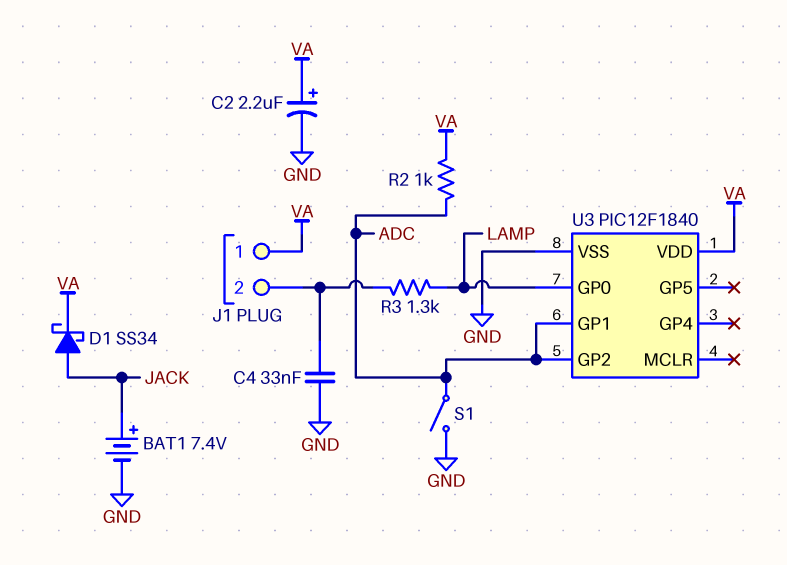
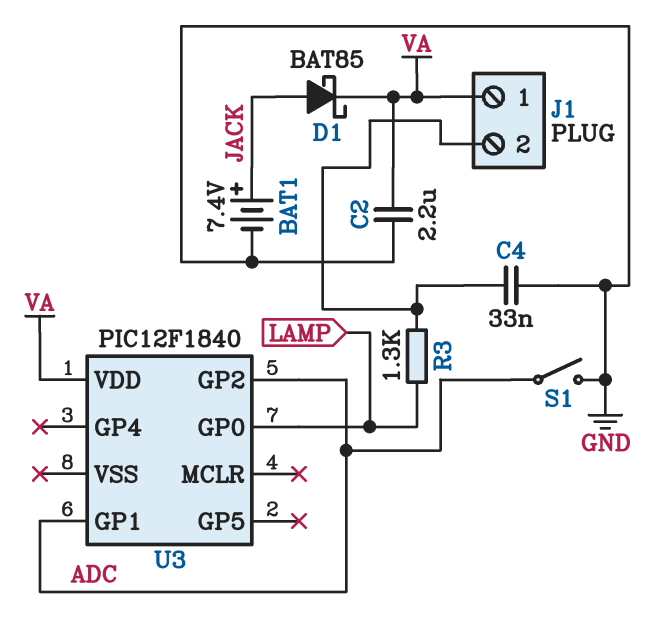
C2: 2.2uF (plus VA, minus GND) -> 2.2uF (GND, VA)
D1: schottky SS34 (A JACK, K VA) -> schottky BAT85 (A JACK, K VA)
R2: 1k (ADC, VA) -> none
U3 pin VSS: GND -> none

